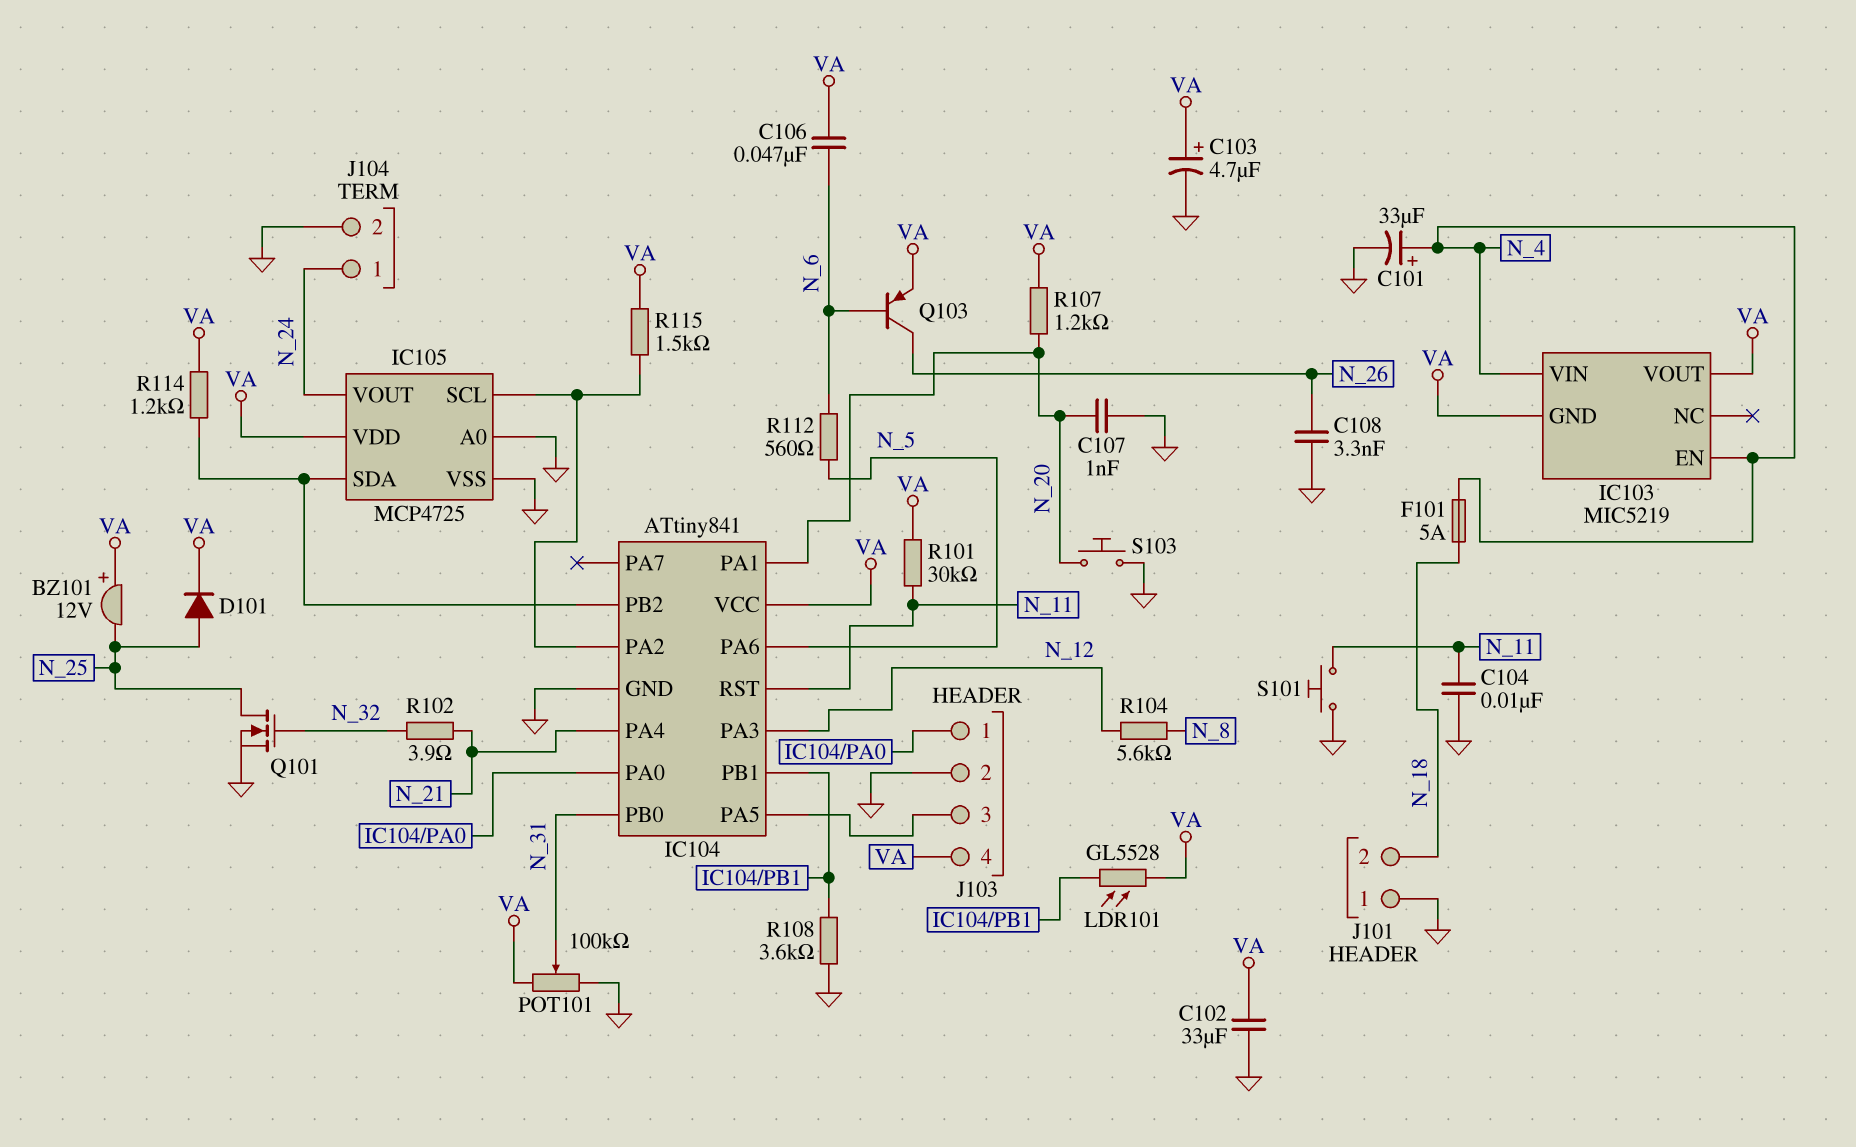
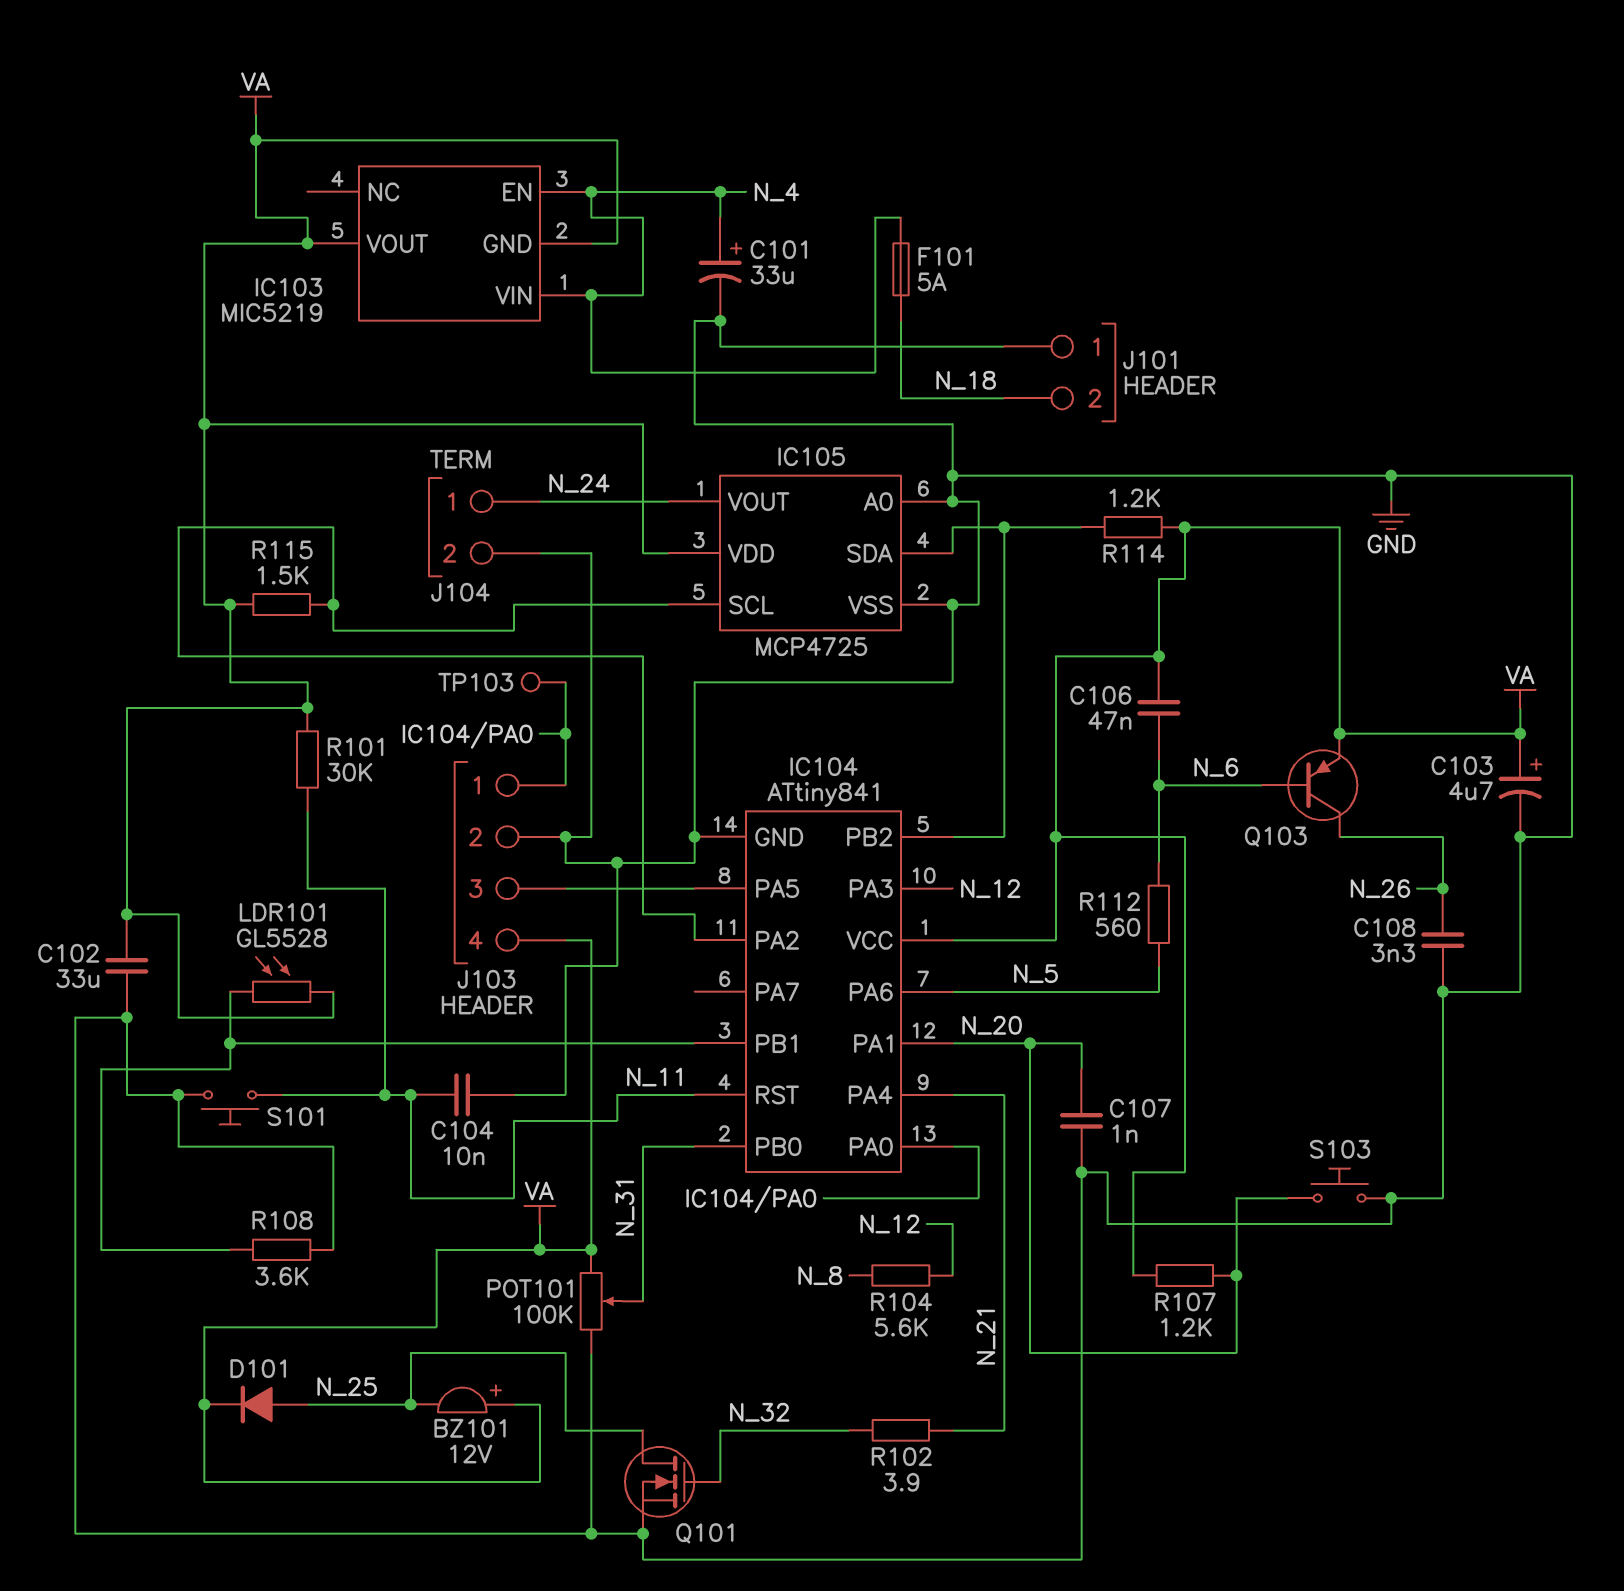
TP103: none -> test point (IC104/PA0)

